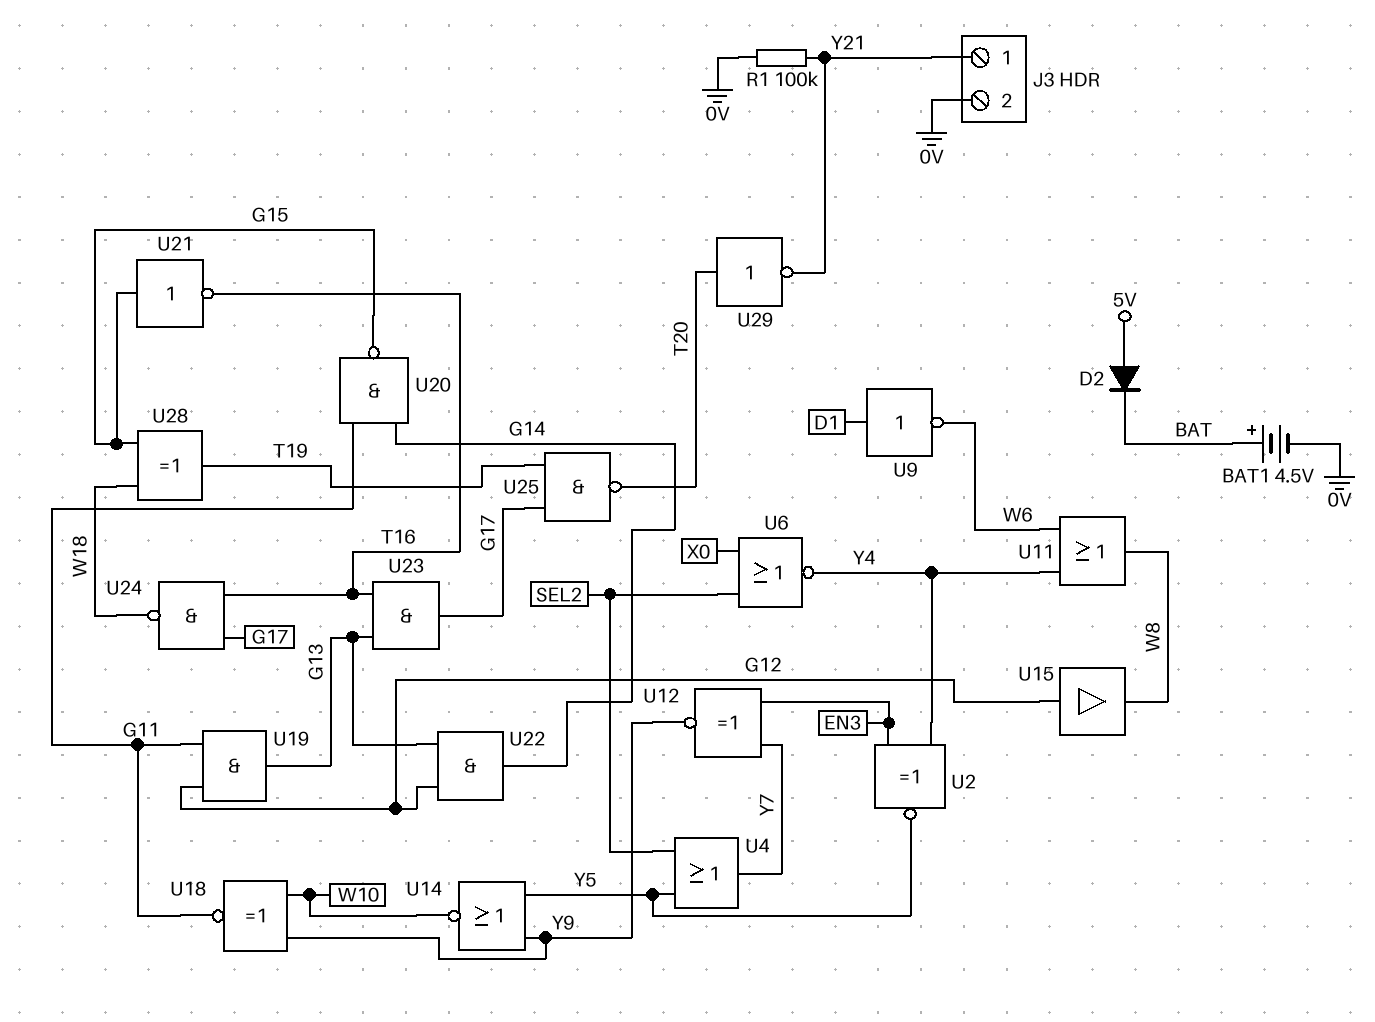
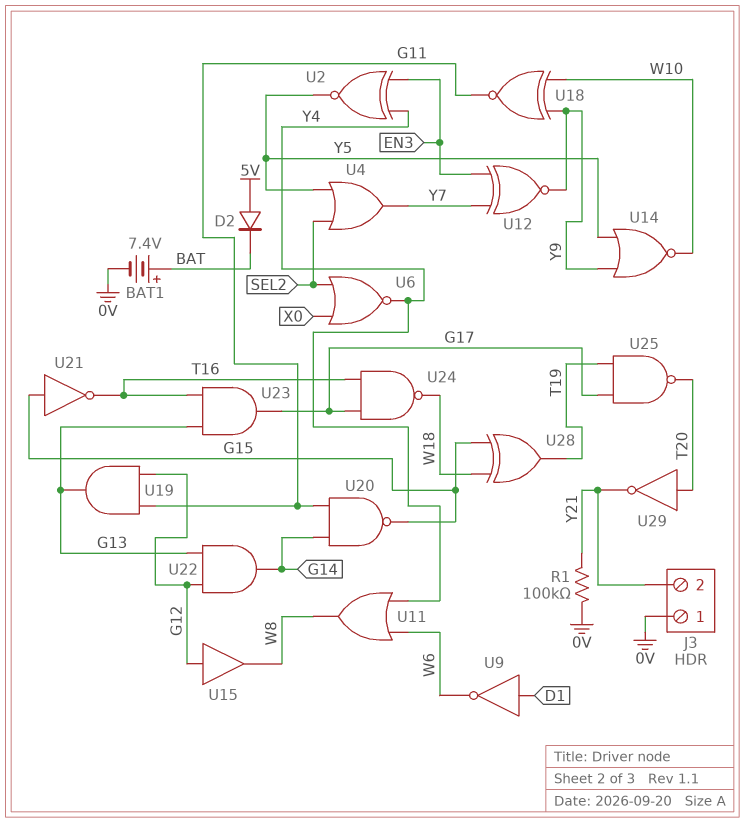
BAT1: 4.5V (plus BAT, minus 0V) -> 7.4V (plus BAT, minus 0V)
J3 pin 1: Y21 -> 0V
J3 pin 2: 0V -> Y21

